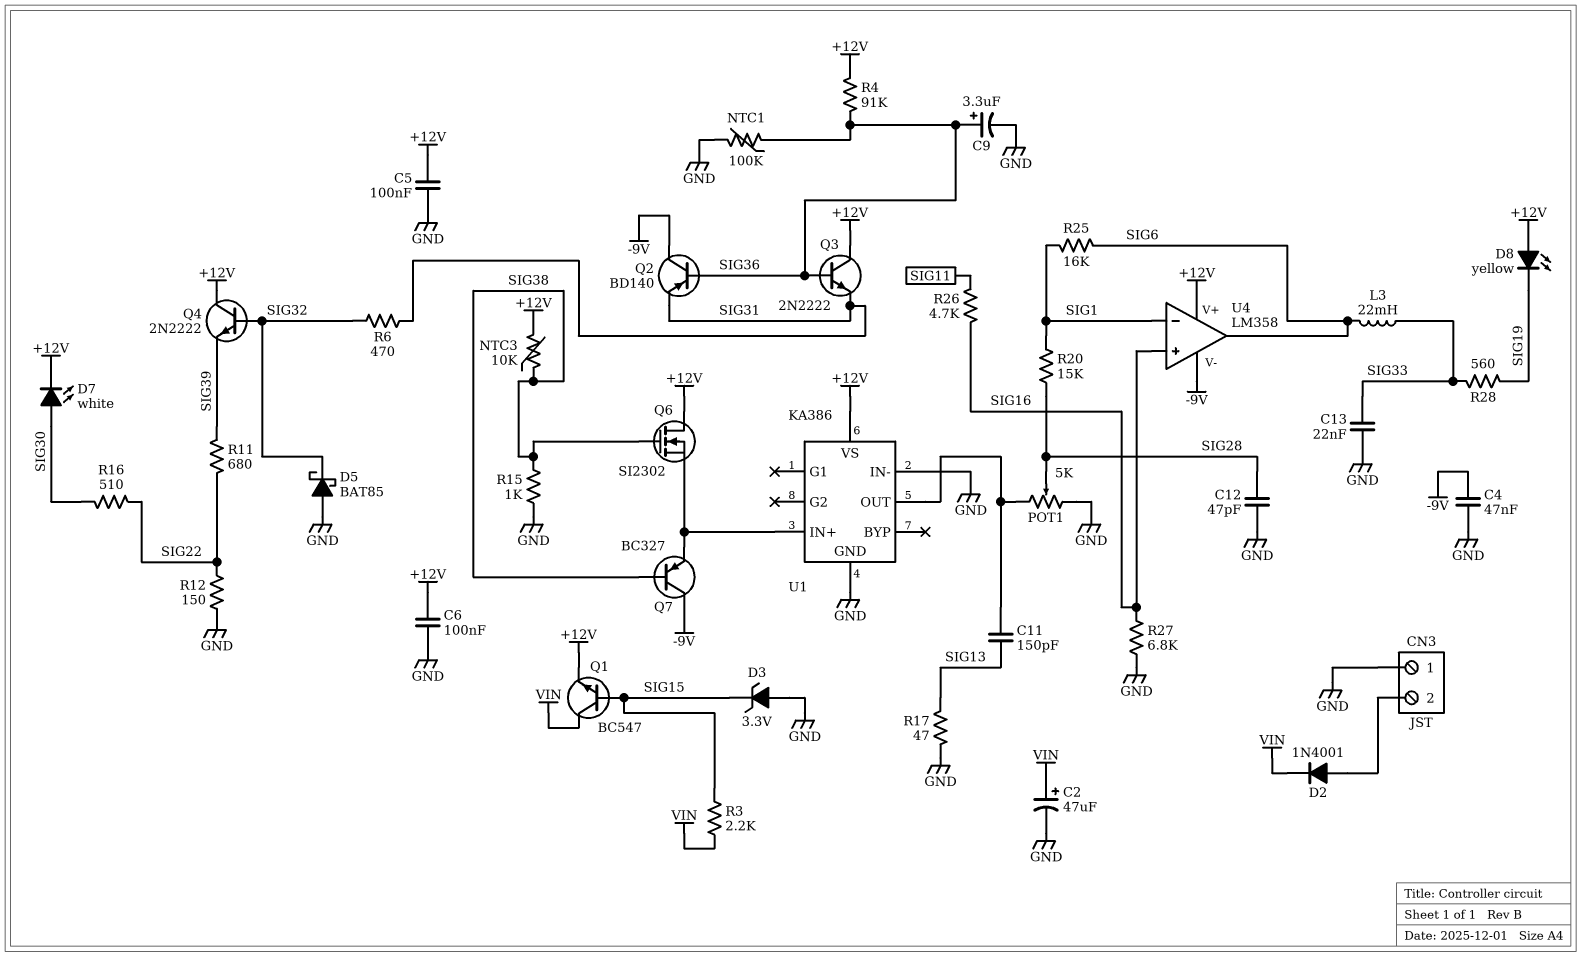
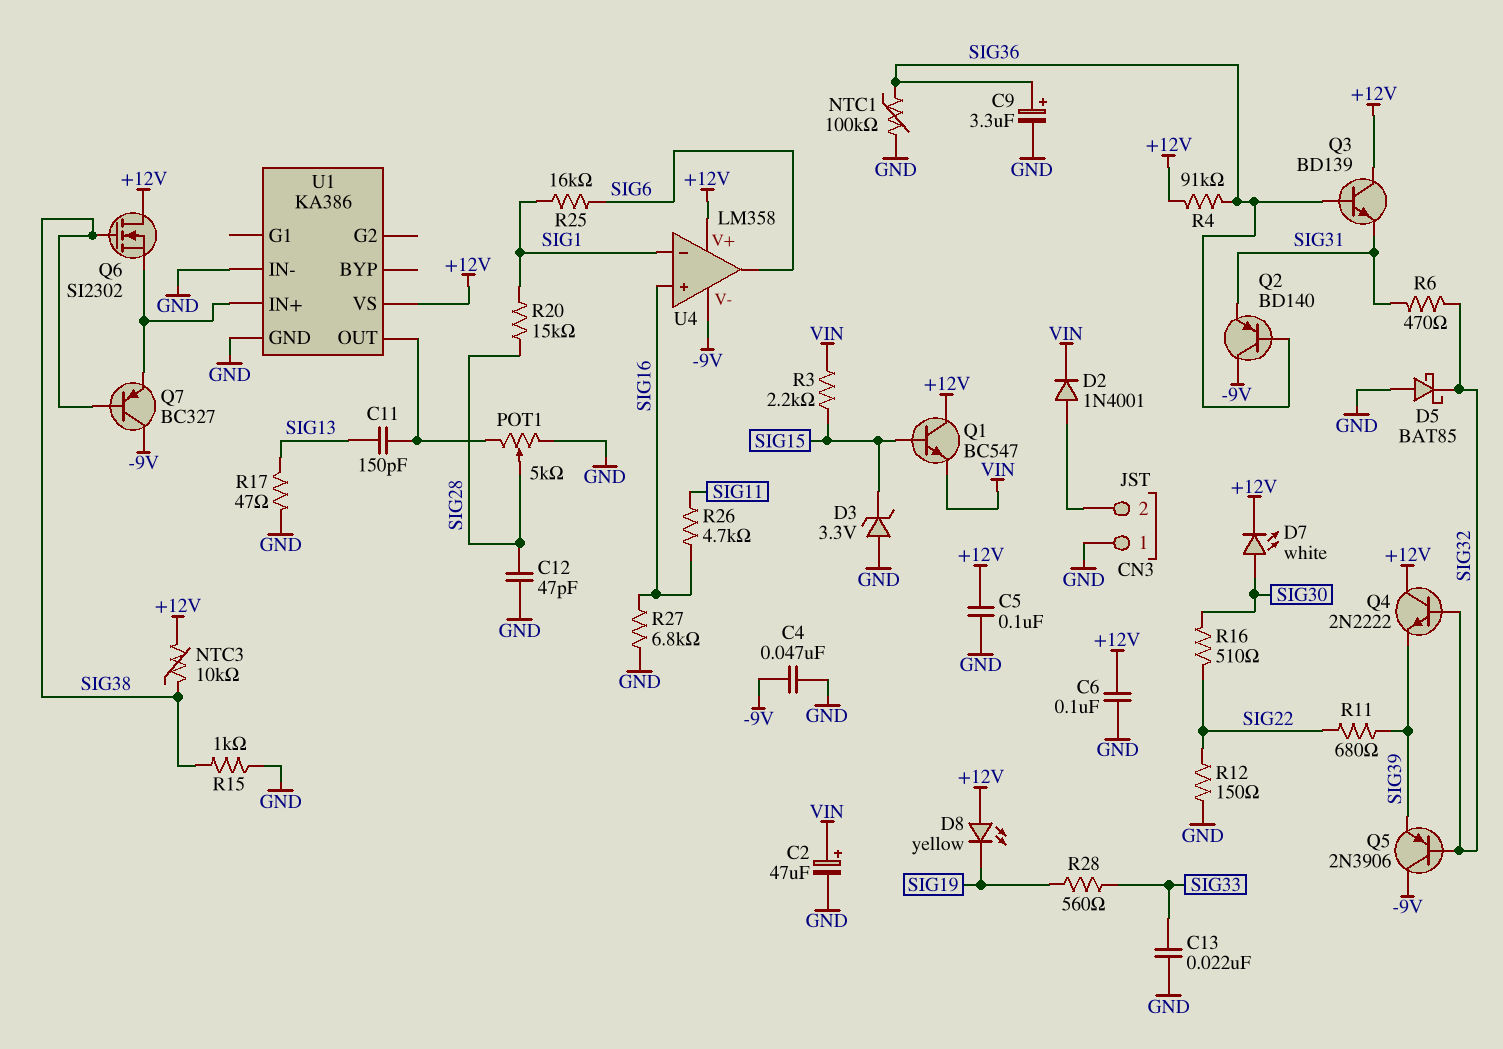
L3: 22mH (SIG6, SIG33) -> none
Q1: NPN BC547 (B SIG15, C VIN, E +12V) -> NPN BC547 (B SIG15, C +12V, E VIN)
Q3: NPN 2N2222 (B SIG36, C +12V, E SIG31) -> NPN BD139 (B SIG36, C +12V, E SIG31)
Q5: none -> PNP 2N3906 (B SIG32, C -9V, E SIG39)

